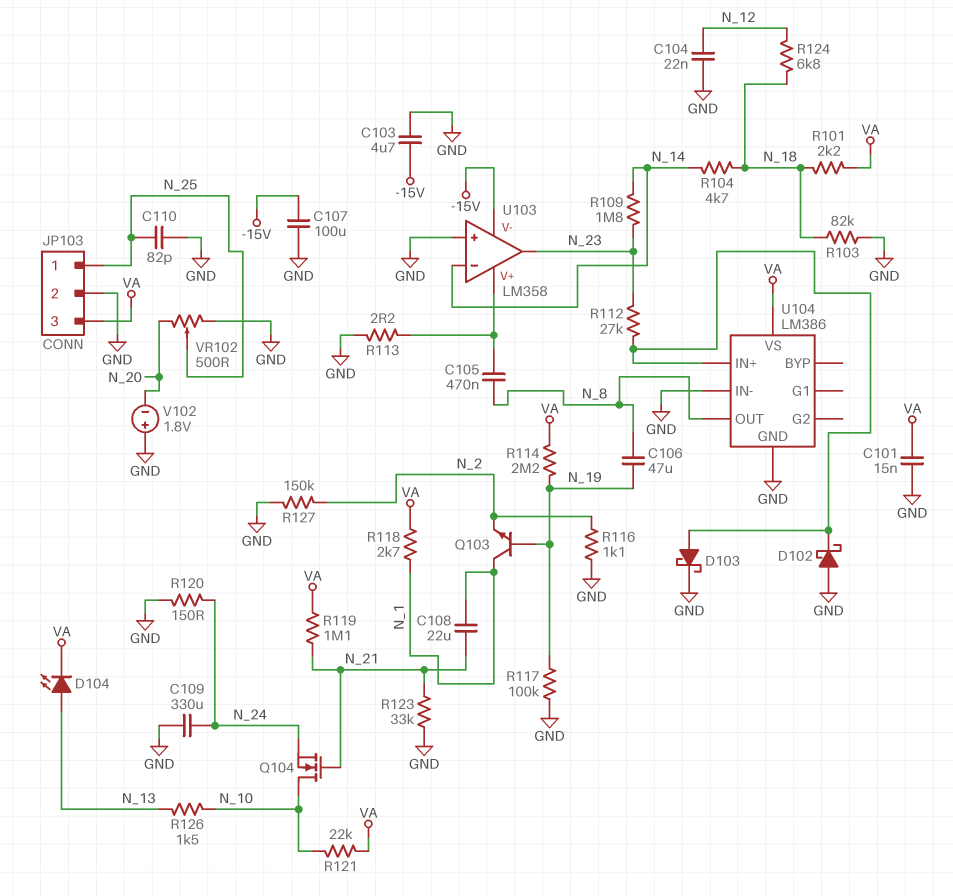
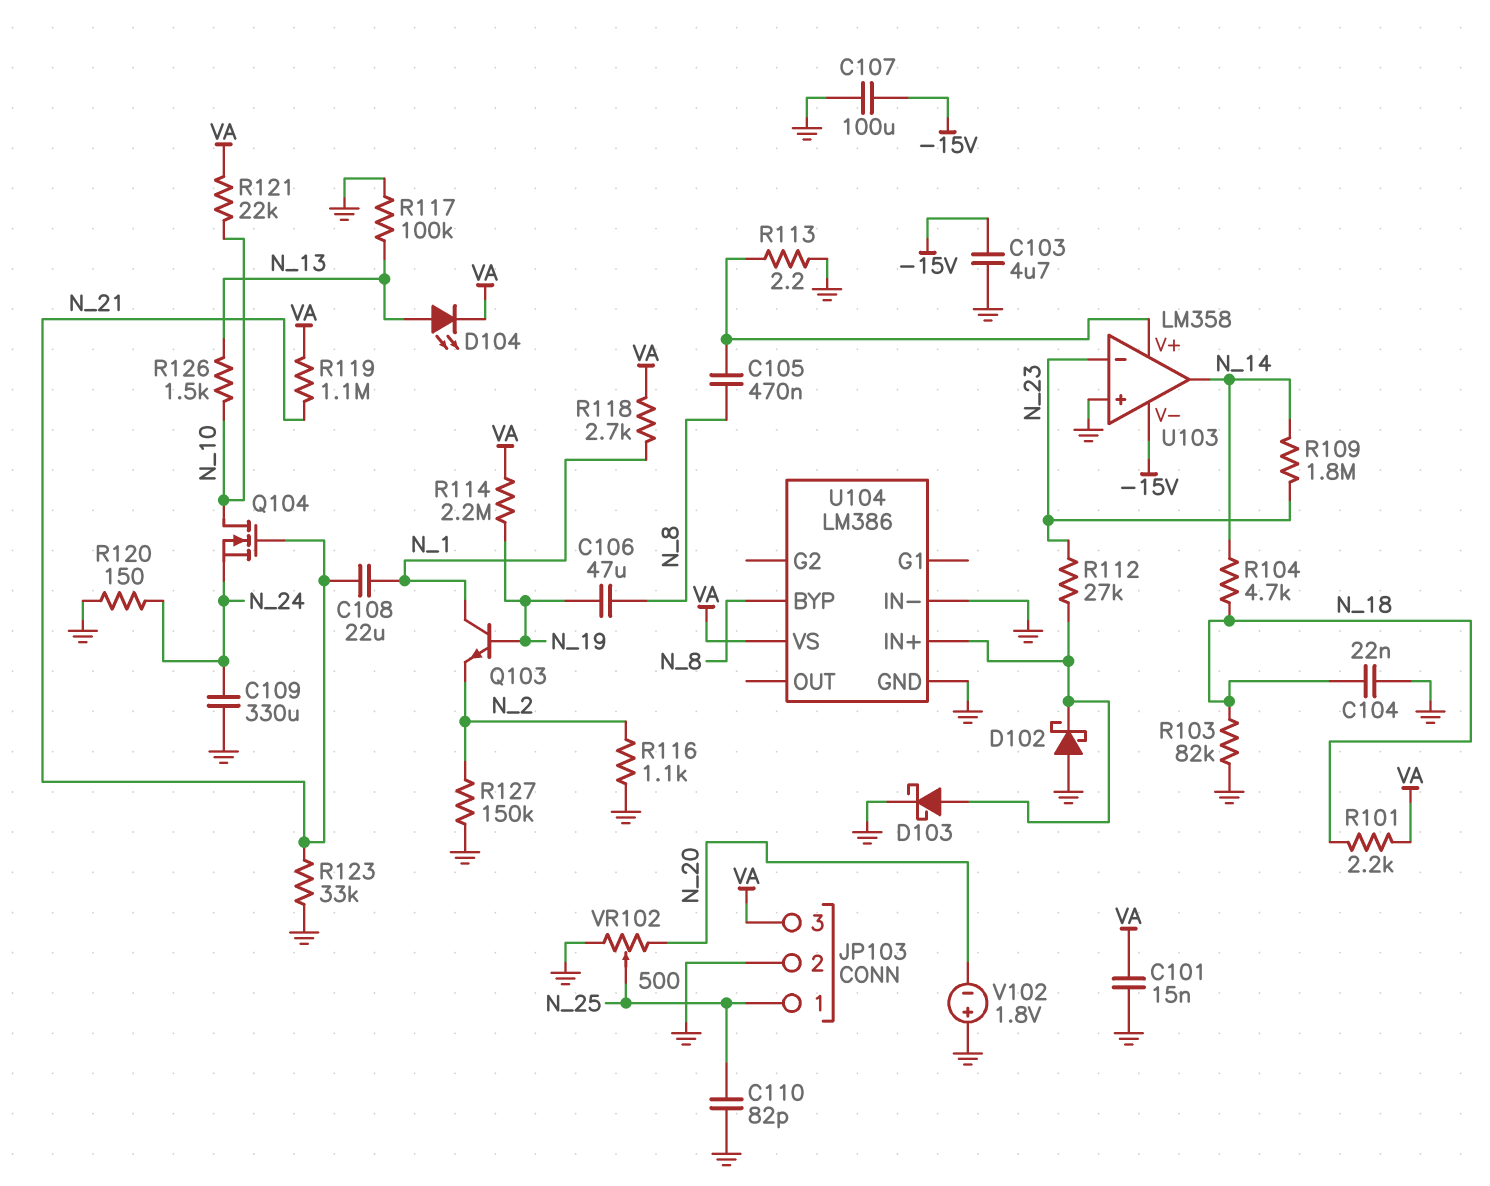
C104: 22nF (GND, N_12) -> 22nF (GND, N_18)
R117: 100k (GND, N_19) -> 100k (GND, N_13)
R124: 6.8k (N_12, N_18) -> none
U103 pin in-: N_14 -> N_23
U103 pin out: N_23 -> N_14
U104 pin BYP: none -> N_8
U104 pin OUT: N_8 -> none

